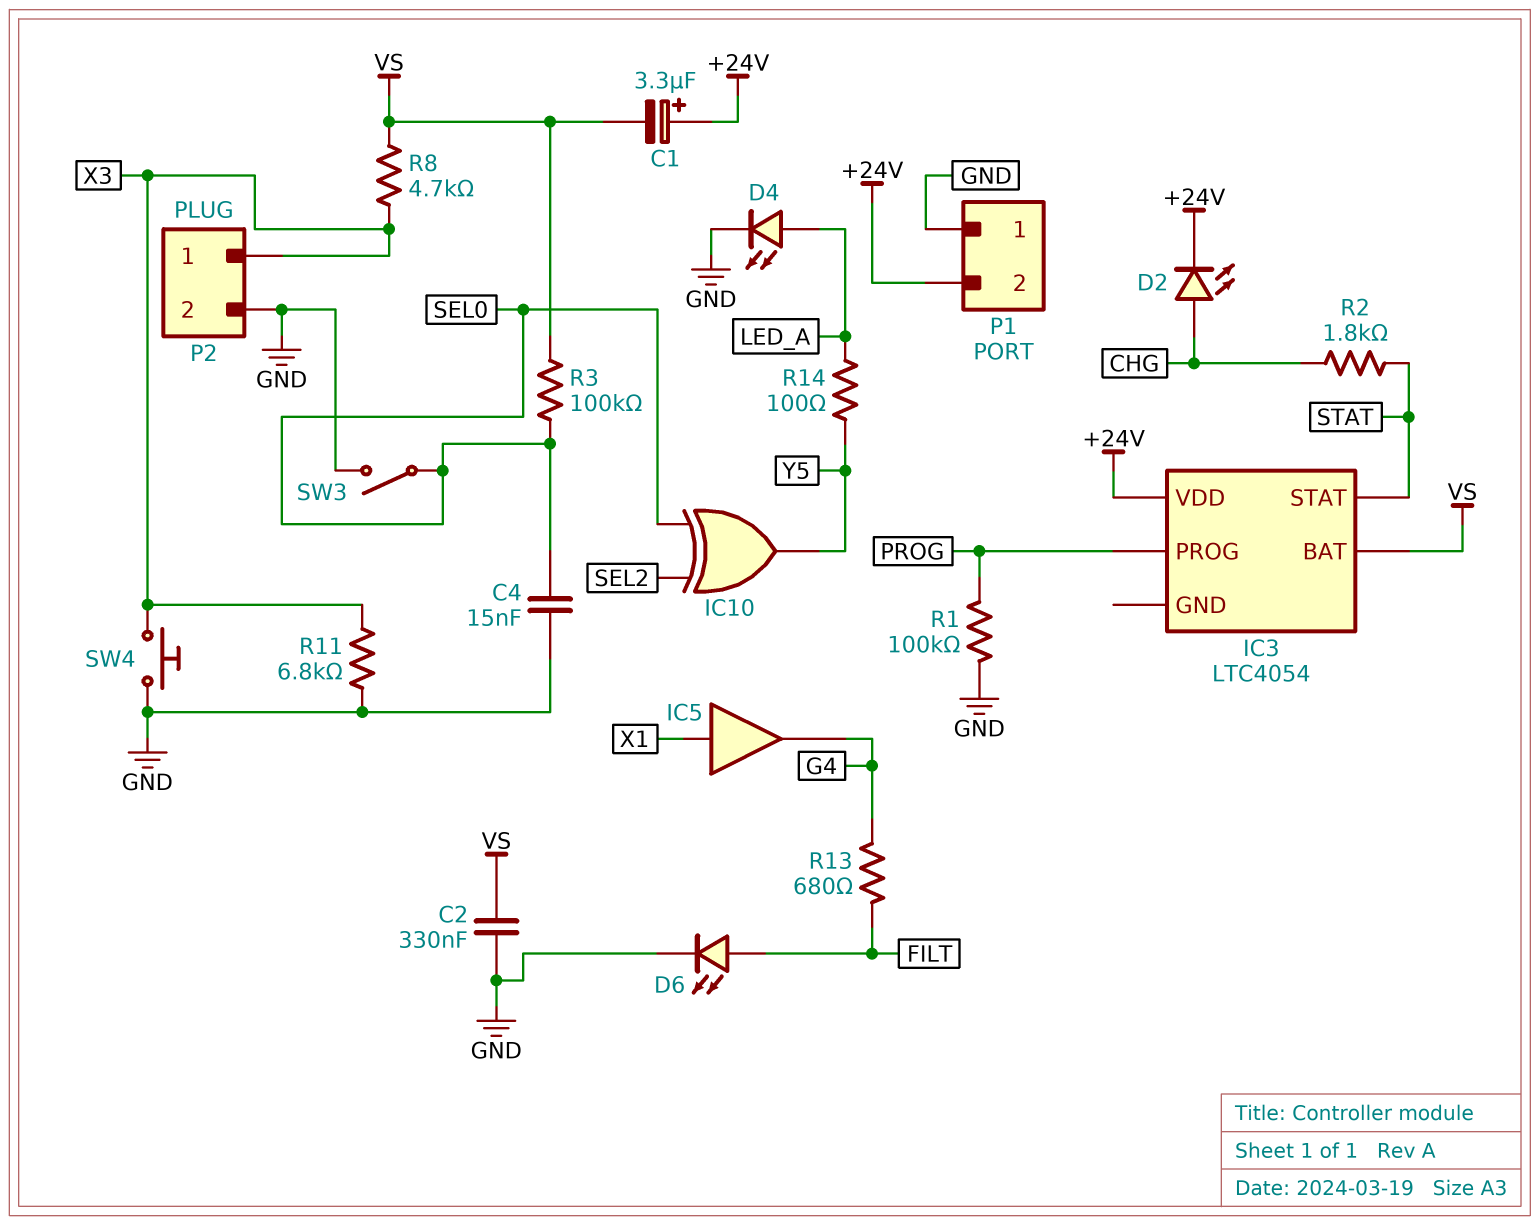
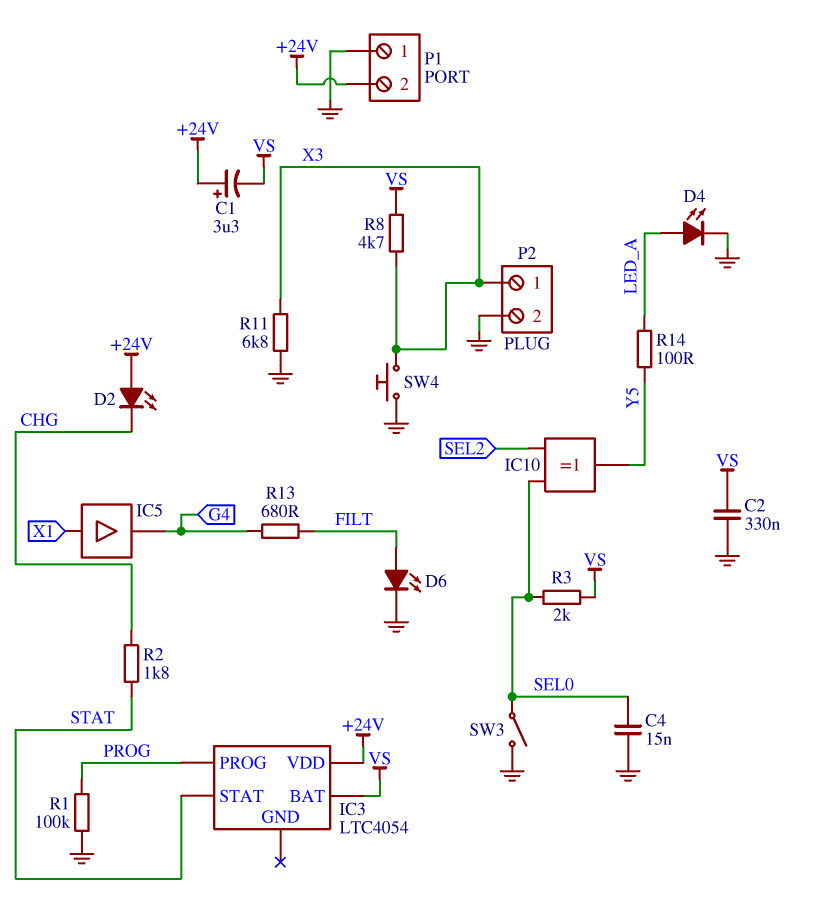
D2: LED (A CHG, K +24V) -> LED (A +24V, K CHG)
R3: 100k (SEL0, VS) -> 2k (SEL0, VS)

